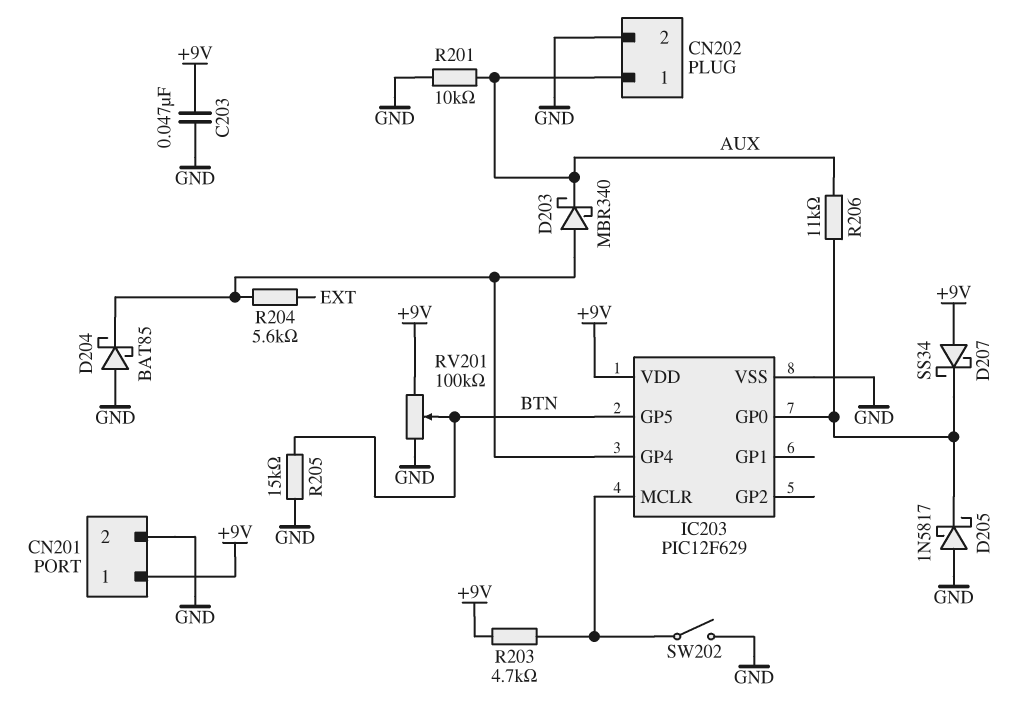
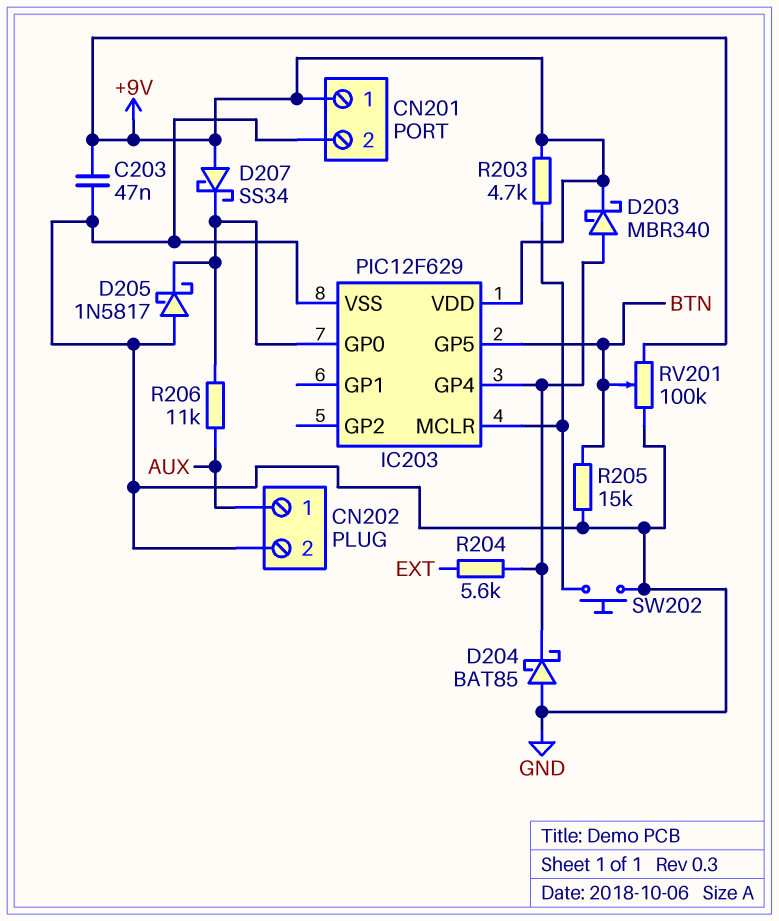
D203: schottky MBR340 (A IC203/GP4, K AUX) -> schottky MBR340 (A IC203/GP4, K +9V)
R201: 10k (AUX, GND) -> none
SW202: switch (GND, IC203/MCLR) -> button (GND, IC203/MCLR)

